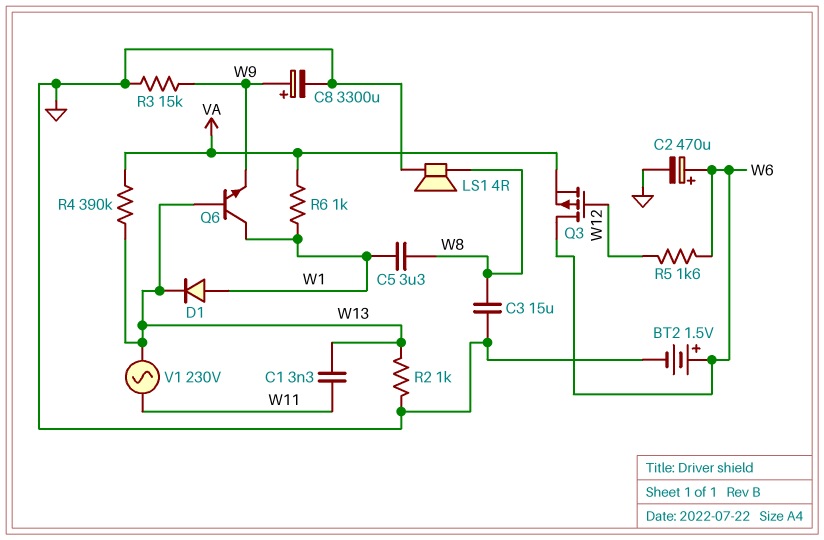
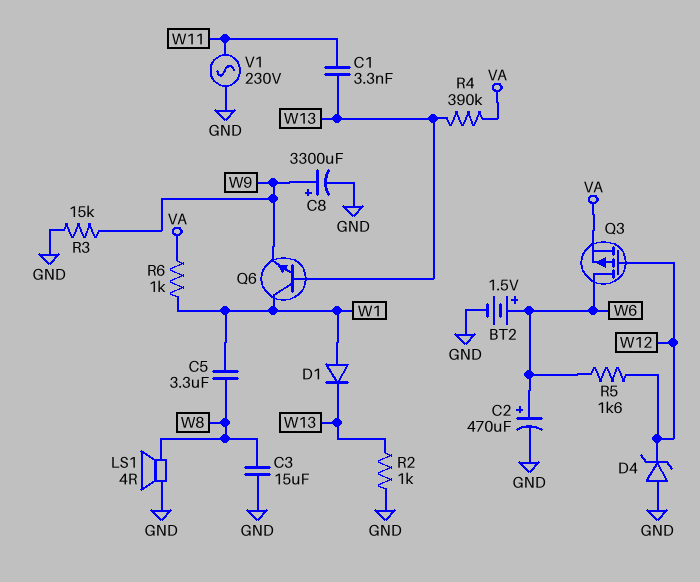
D4: none -> zener (A GND, K W12)
V1: AC 230V (W11, W13) -> AC 230V (GND, W11)

